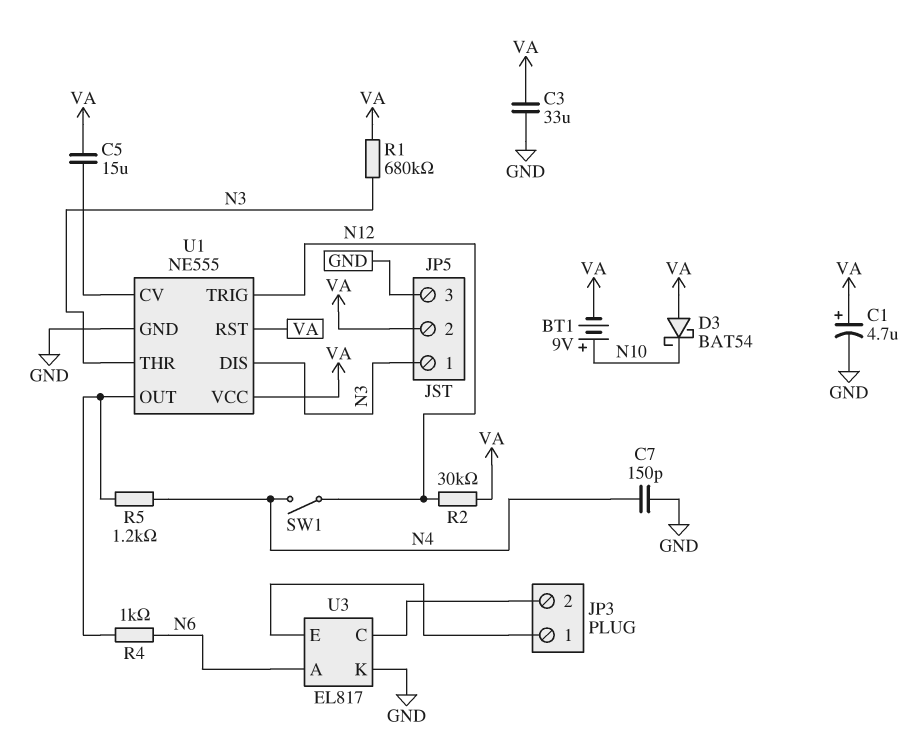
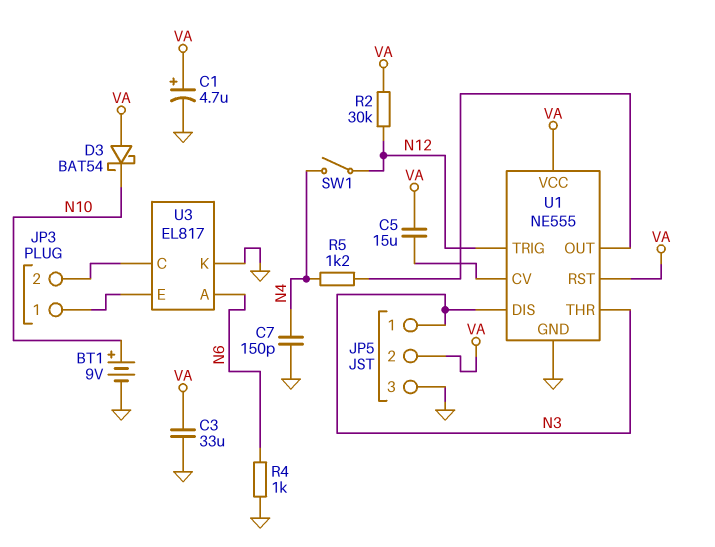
BT1: 9V (plus N10, minus VA) -> 9V (plus N10, minus GND)
R1: 680k (N3, VA) -> none
R4: 1k (N6, U1/OUT) -> 1k (GND, N6)

